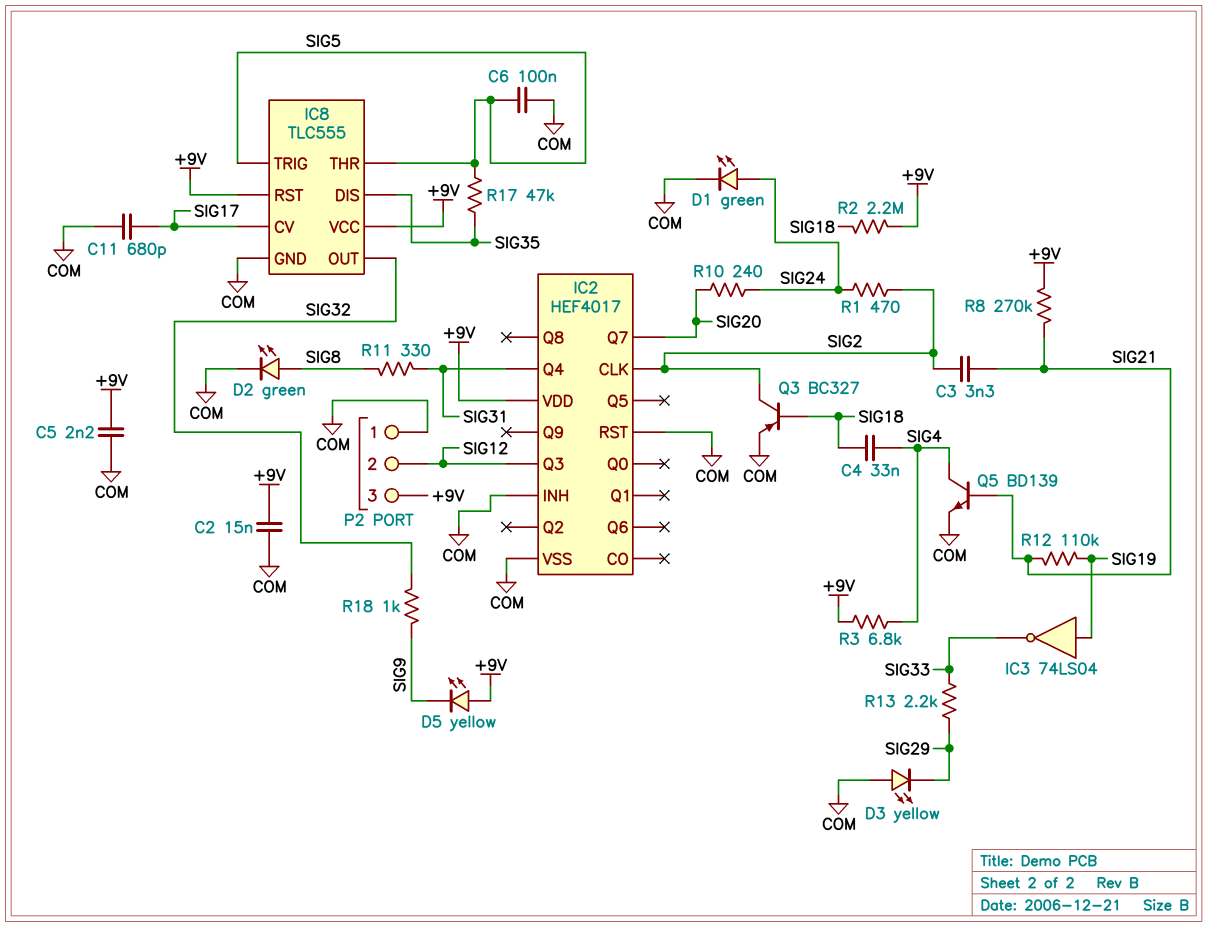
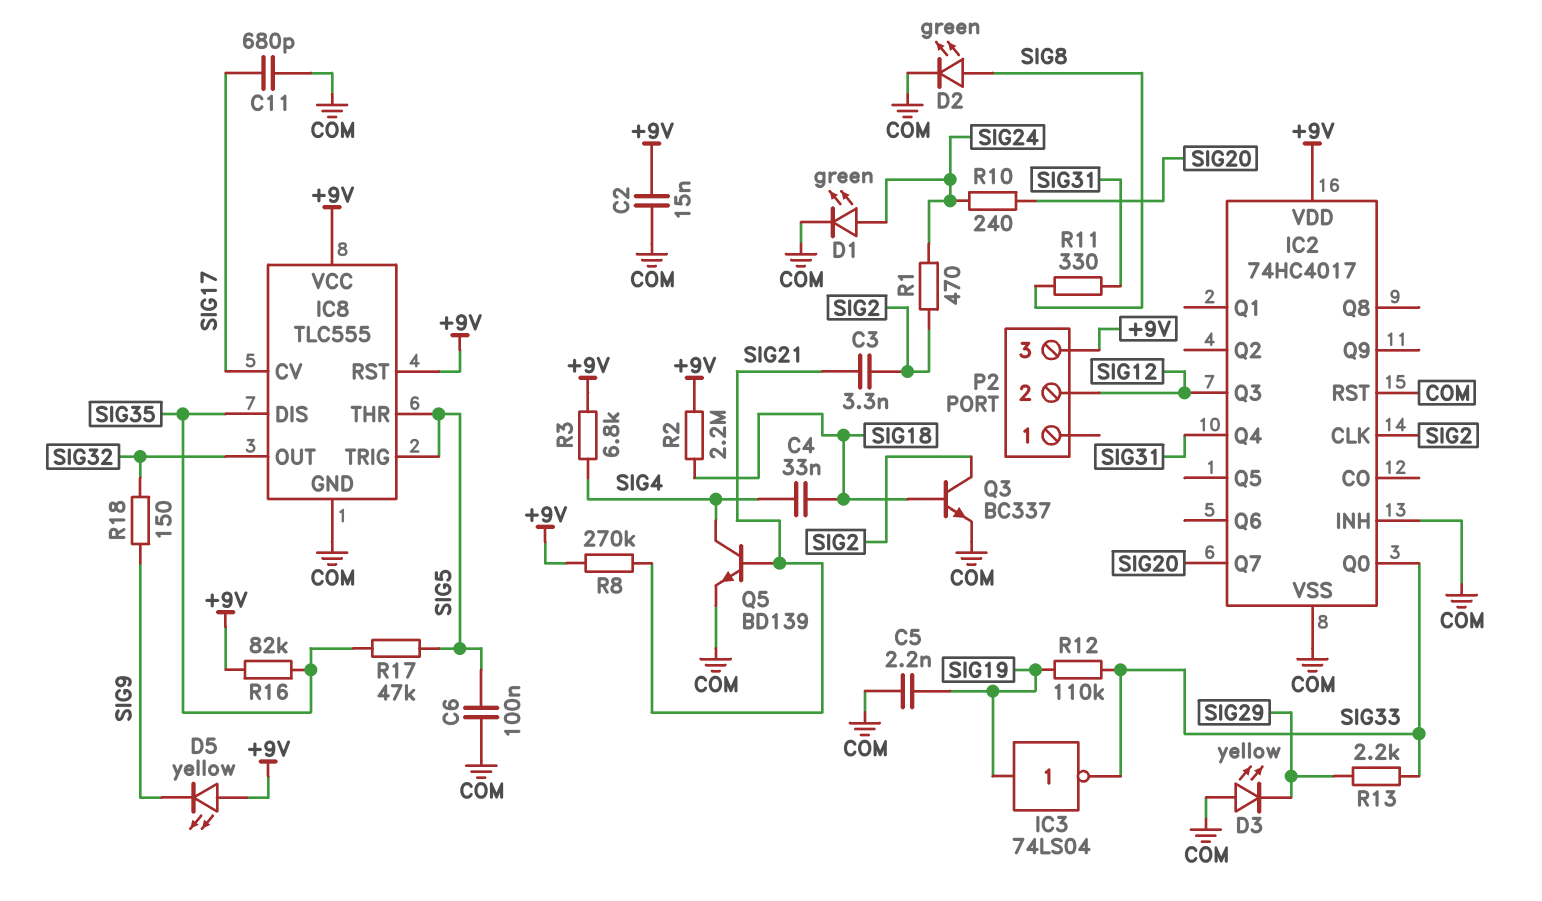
C5: 2.2nF (+9V, COM) -> 2.2nF (COM, SIG19)
IC2: HEF4017 -> 74HC4017
IC2 pin Q0: none -> SIG33
P2 pin 1: COM -> none
Q3: PNP BC327 (B SIG18, C SIG2, E COM) -> NPN BC337 (B SIG18, C SIG2, E COM)
R12: 110k (SIG19, SIG21) -> 110k (SIG19, SIG33)
R16: none -> 82k (+9V, SIG35)
R18: 1k (SIG9, SIG32) -> 150 (SIG9, SIG32)

